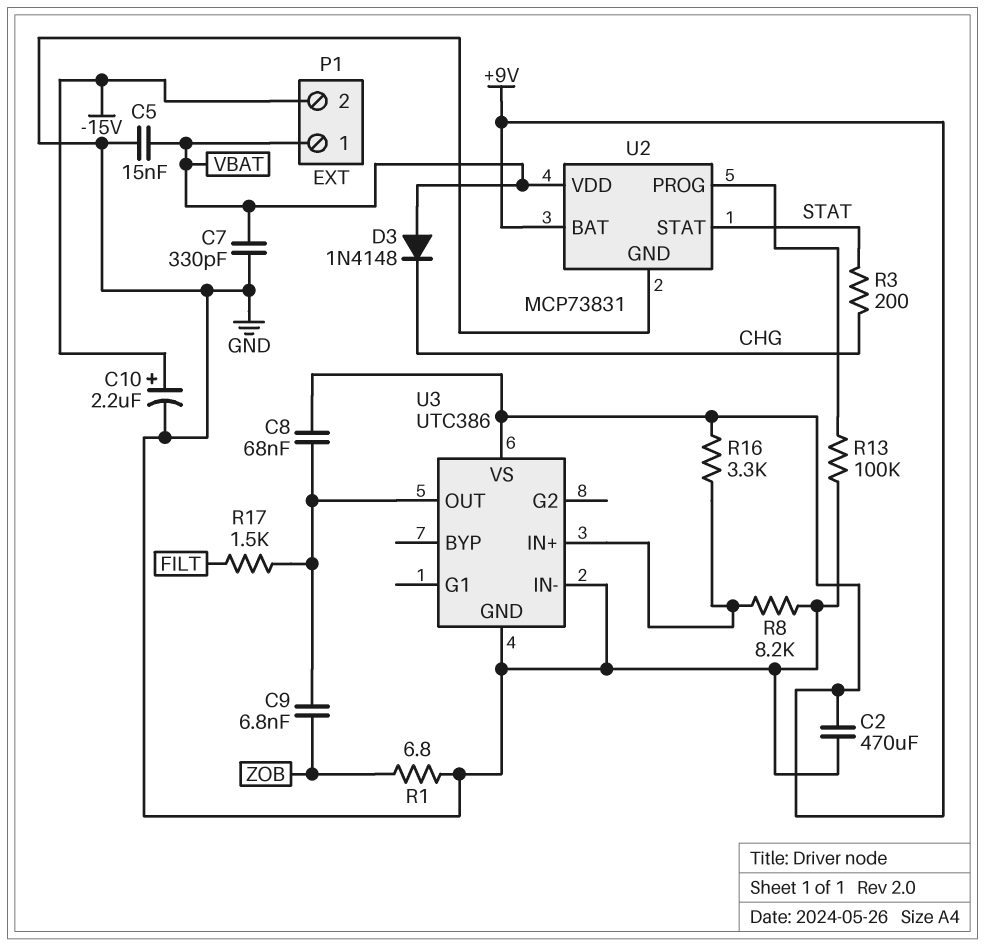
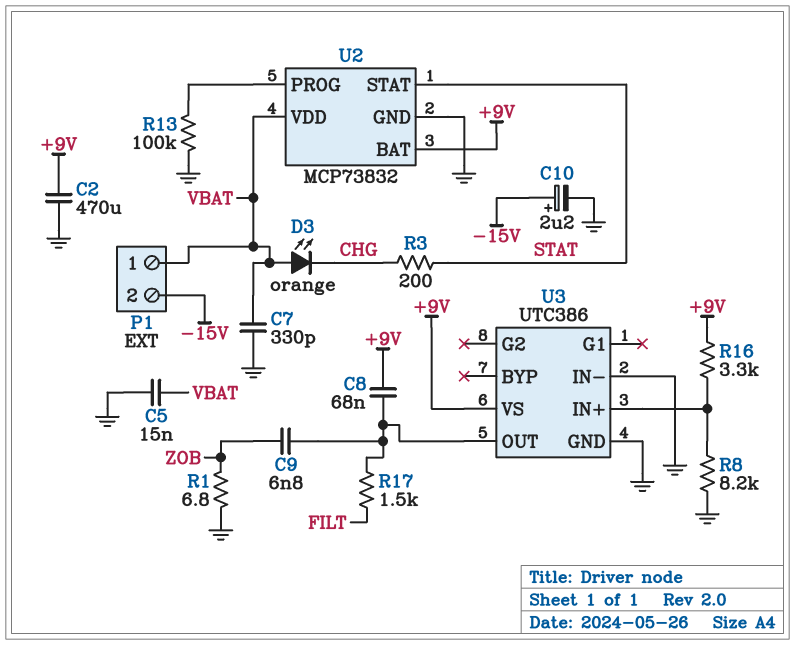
D3: diode 1N4148 (A VBAT, K CHG) -> LED orange (A VBAT, K CHG)
U2: MCP73831 -> MCP73832

